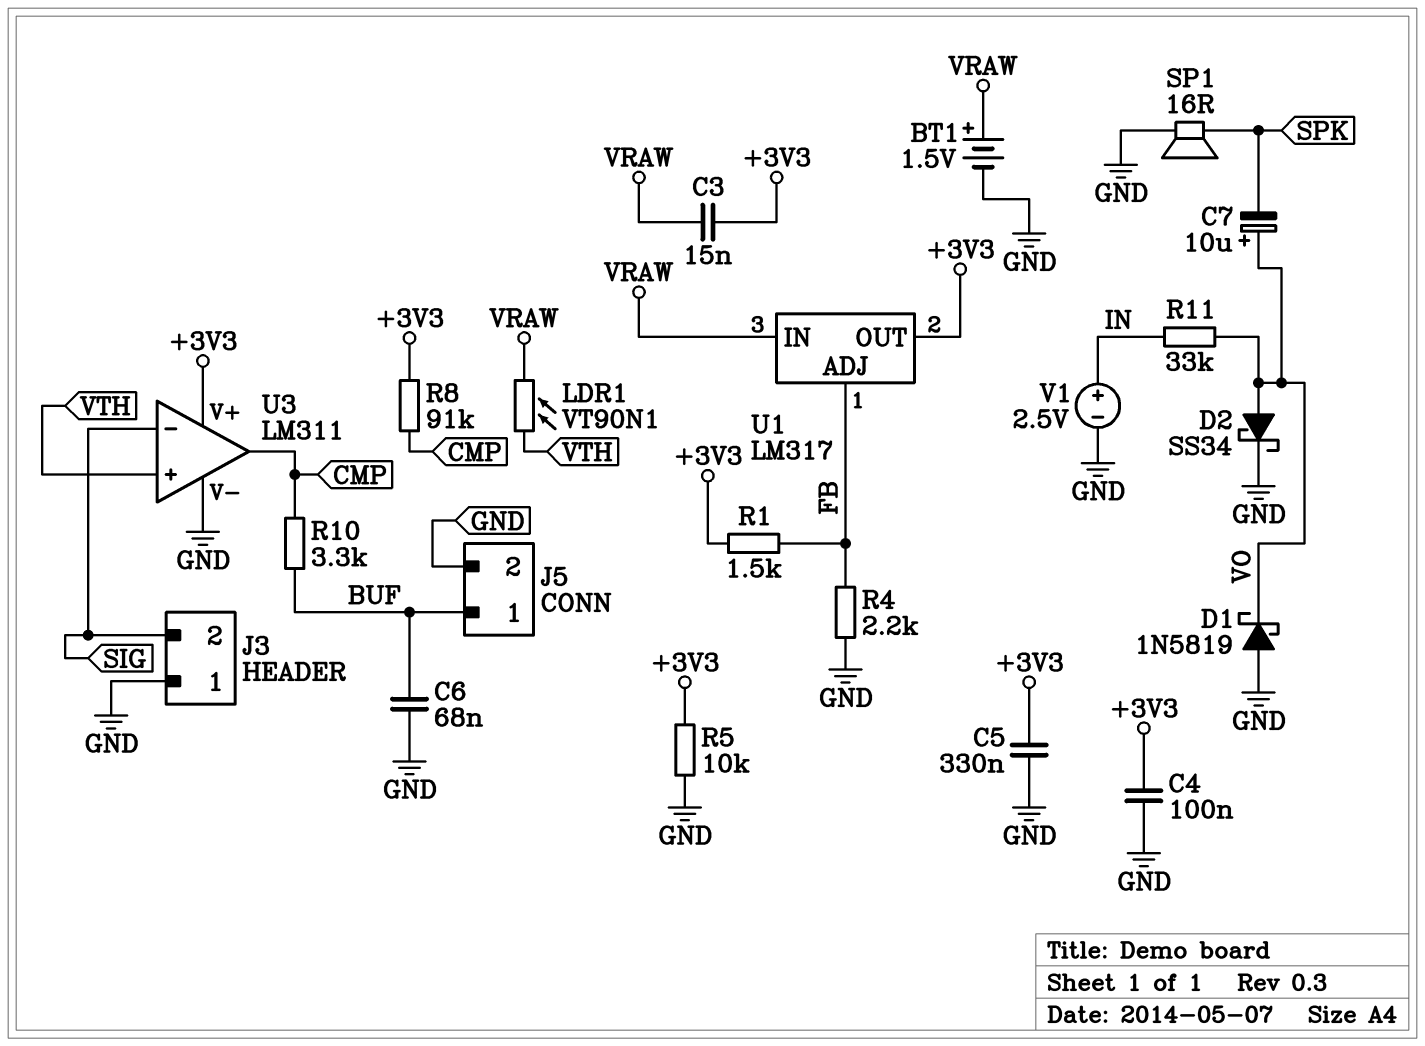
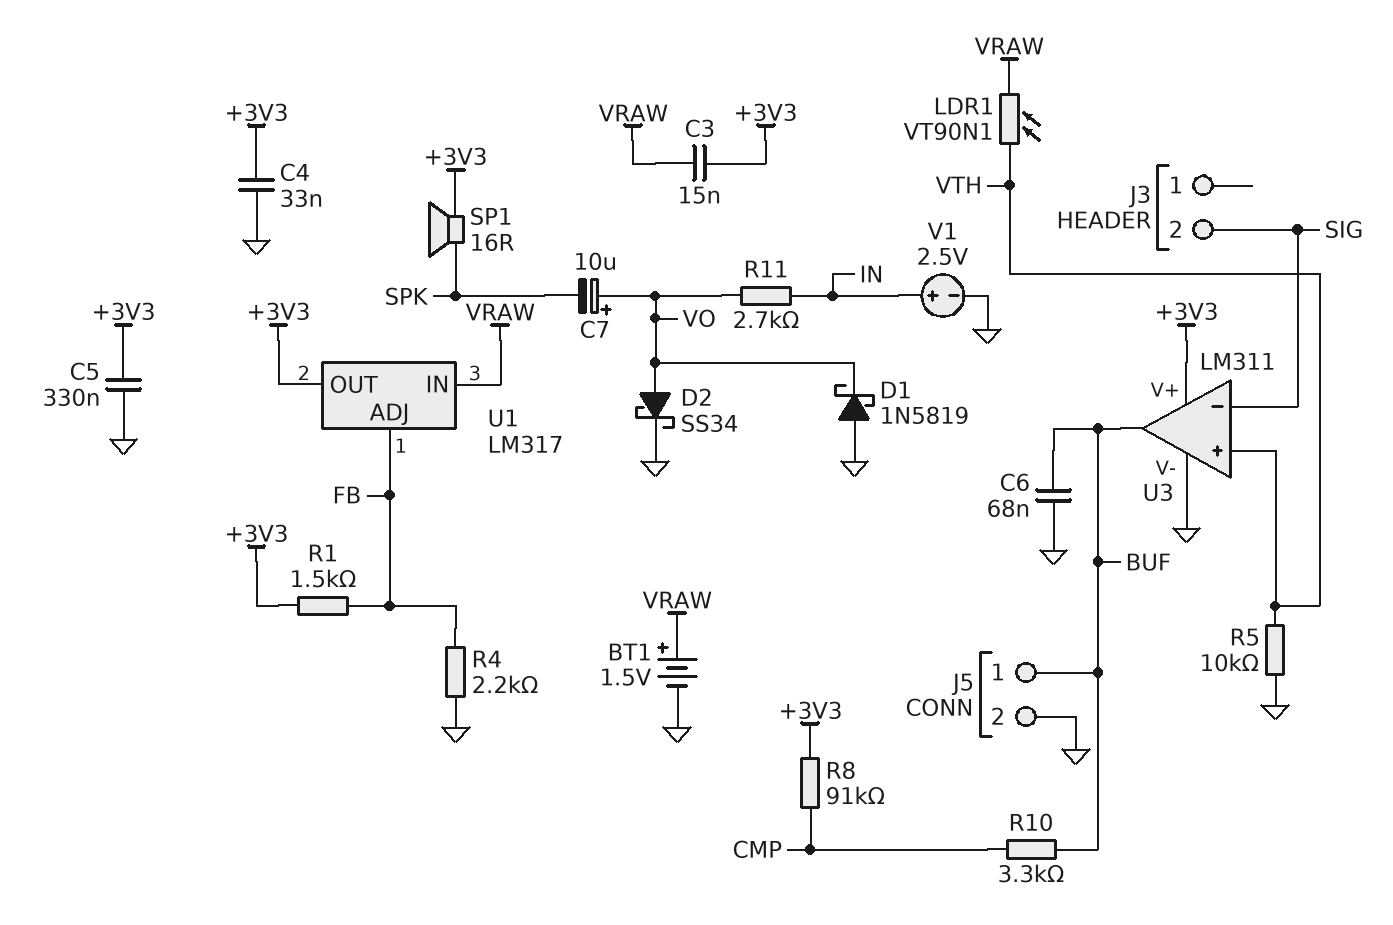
C4: 100nF (+3V3, GND) -> 33nF (+3V3, GND)
J3 pin 1: GND -> none
R5: 10k (+3V3, GND) -> 10k (GND, VTH)
R11: 33k (IN, VO) -> 2.7k (IN, VO)
SP1: speaker 16R (GND, SPK) -> speaker 16R (+3V3, SPK)
U3 pin out: CMP -> BUF

